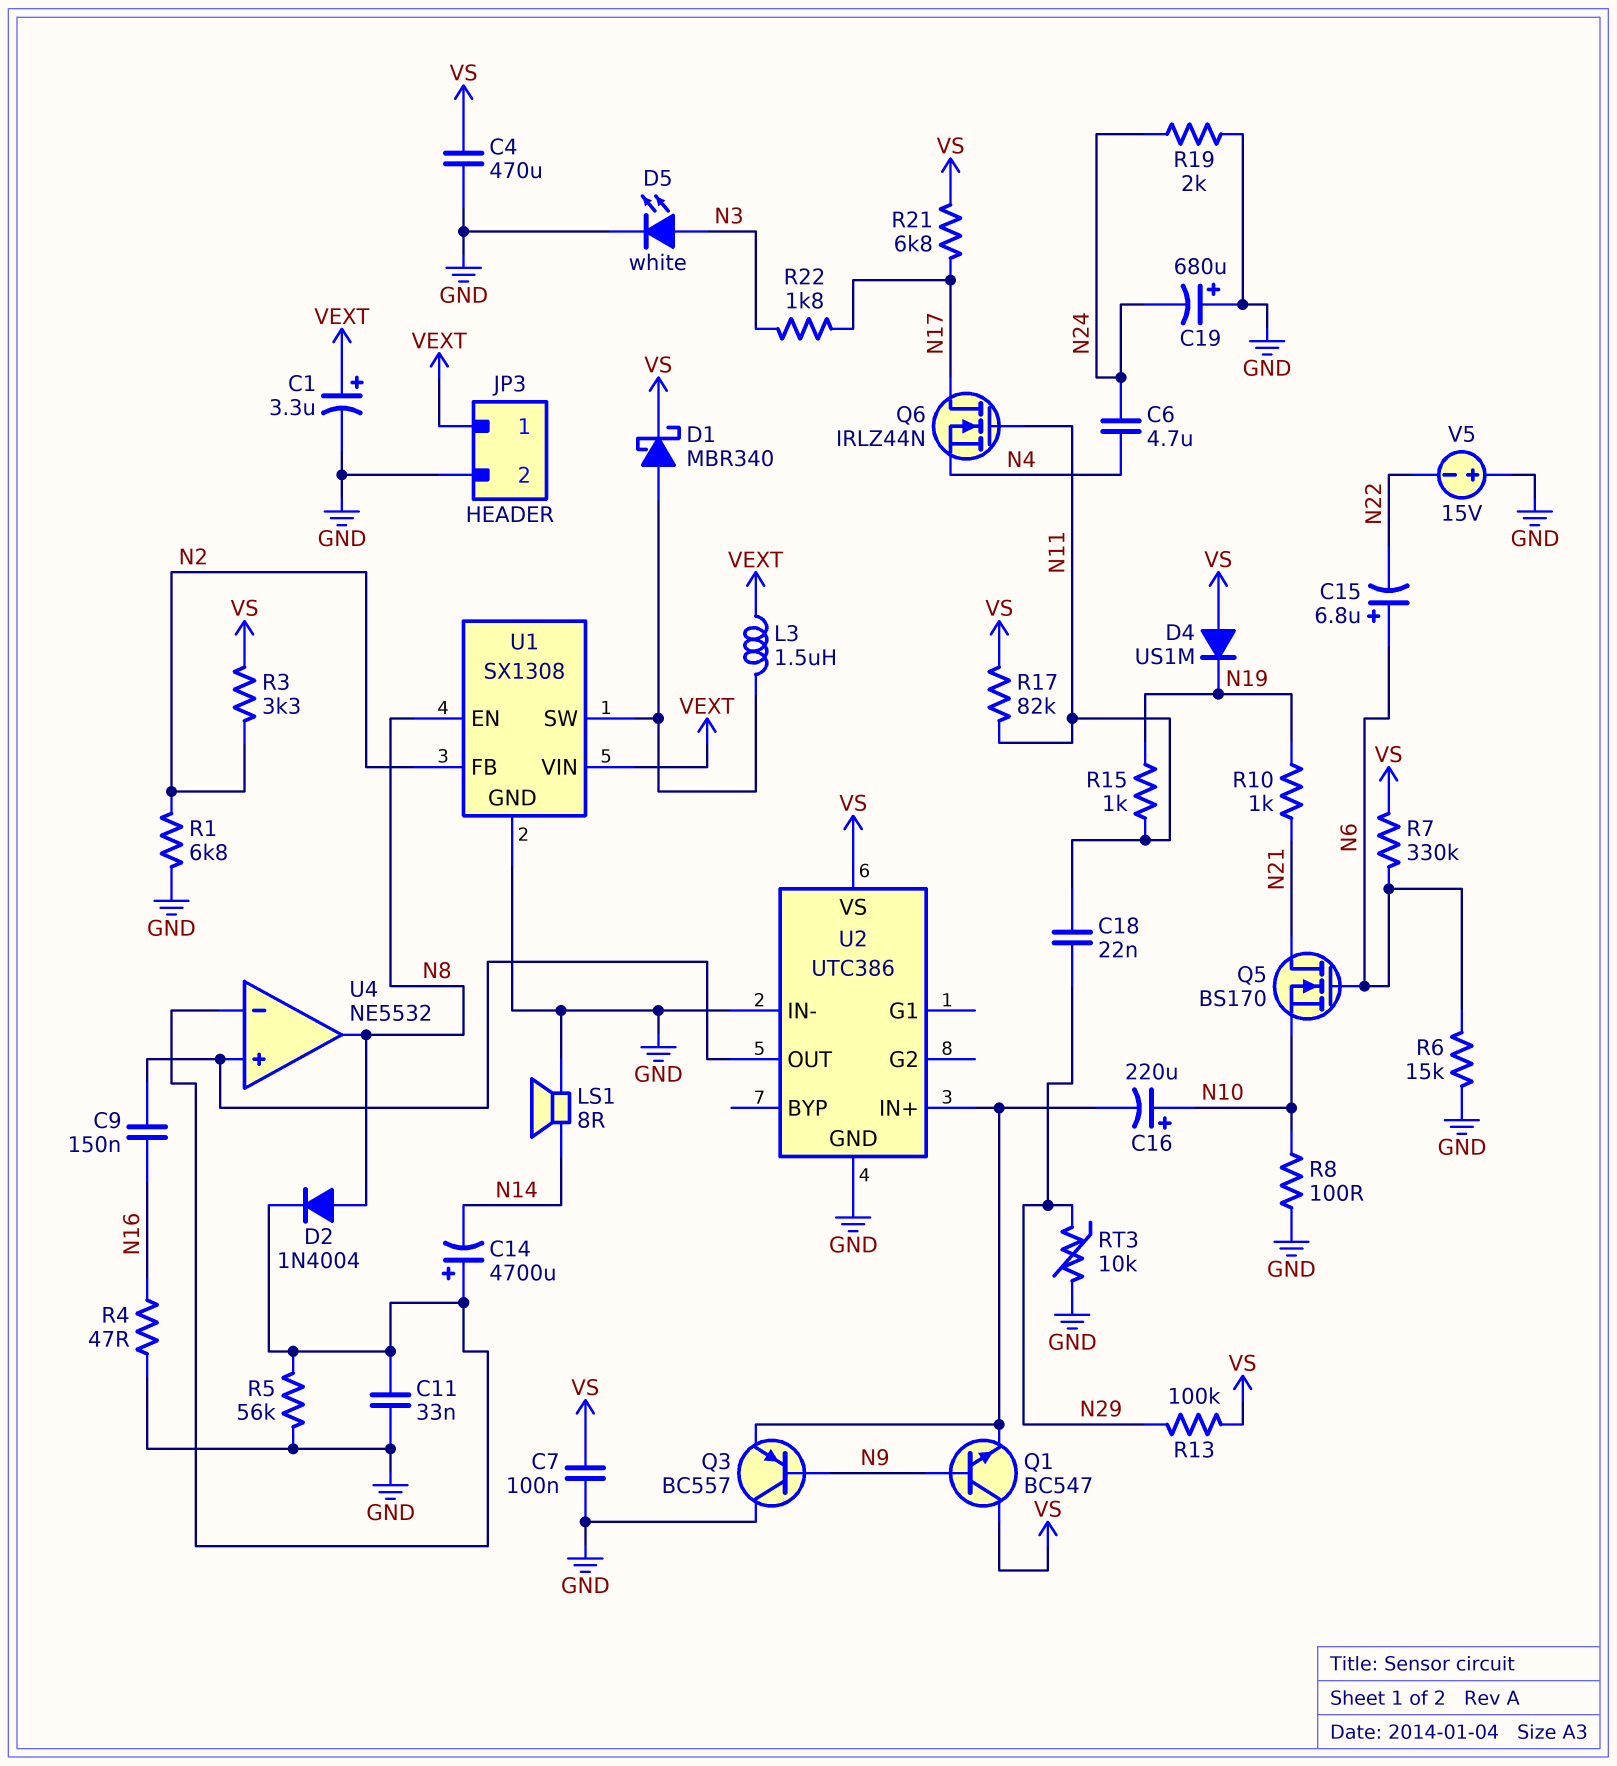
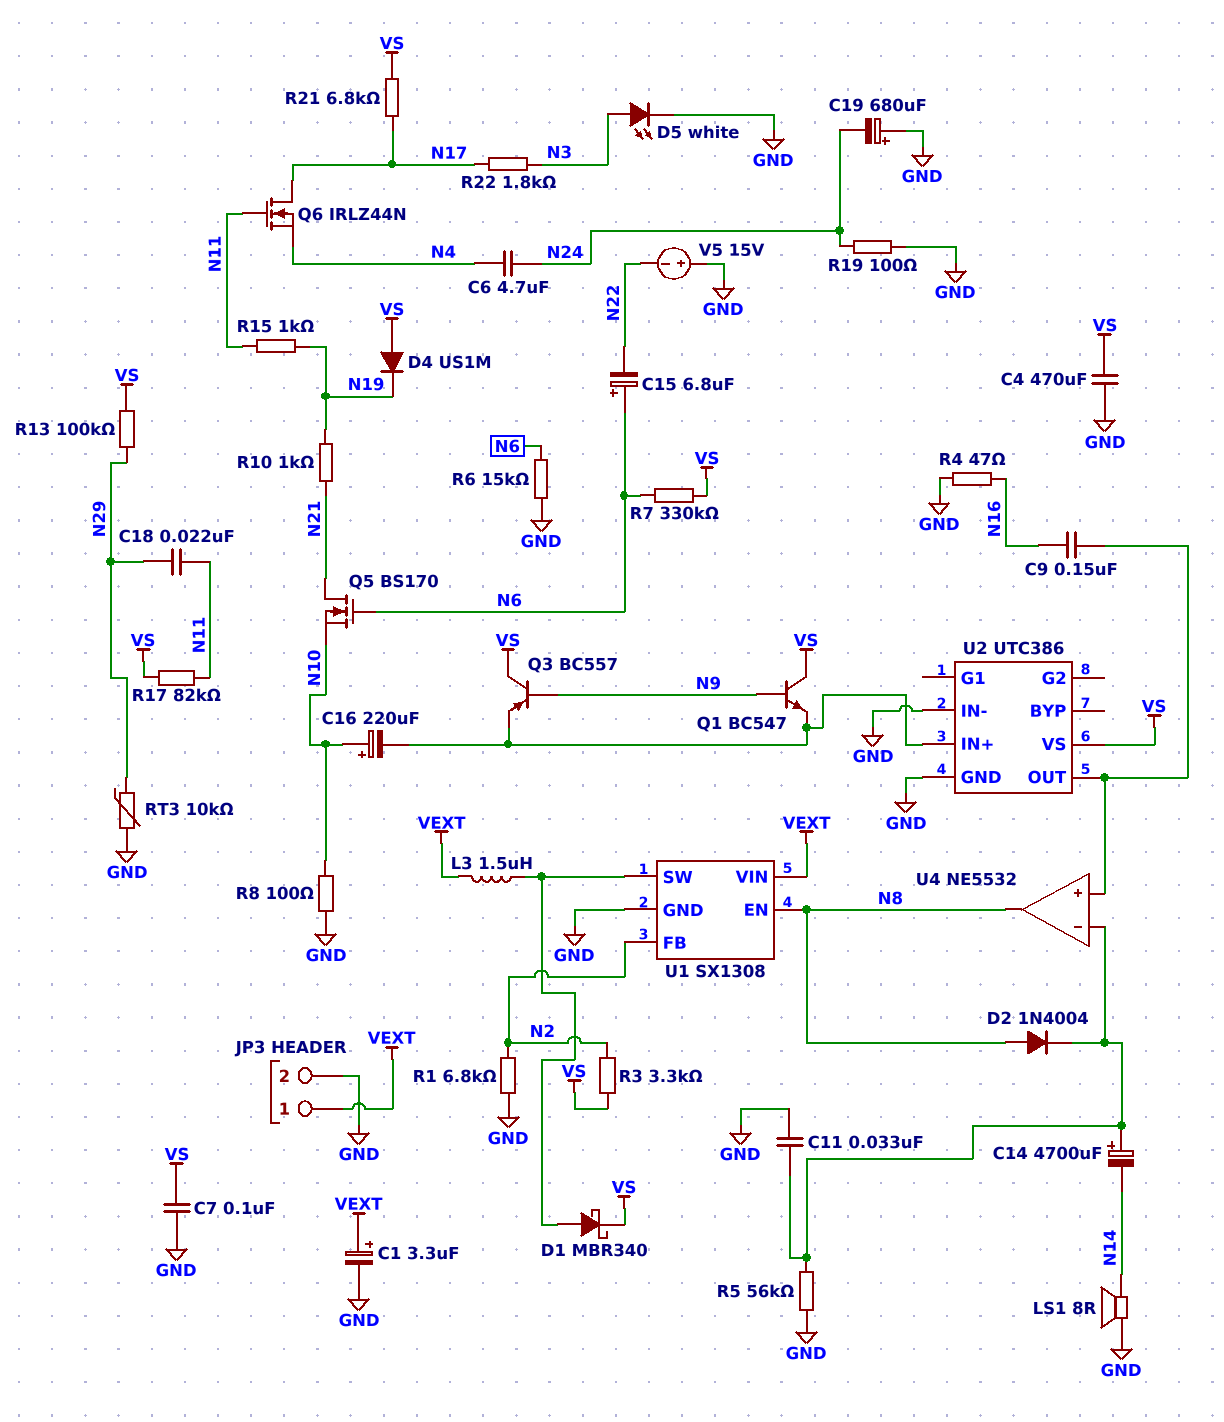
Q3: PNP BC557 (B N9, C GND, E U2/IN+) -> PNP BC557 (B N9, C VS, E U2/IN+)
R19: 2k (GND, N24) -> 100 (GND, N24)

